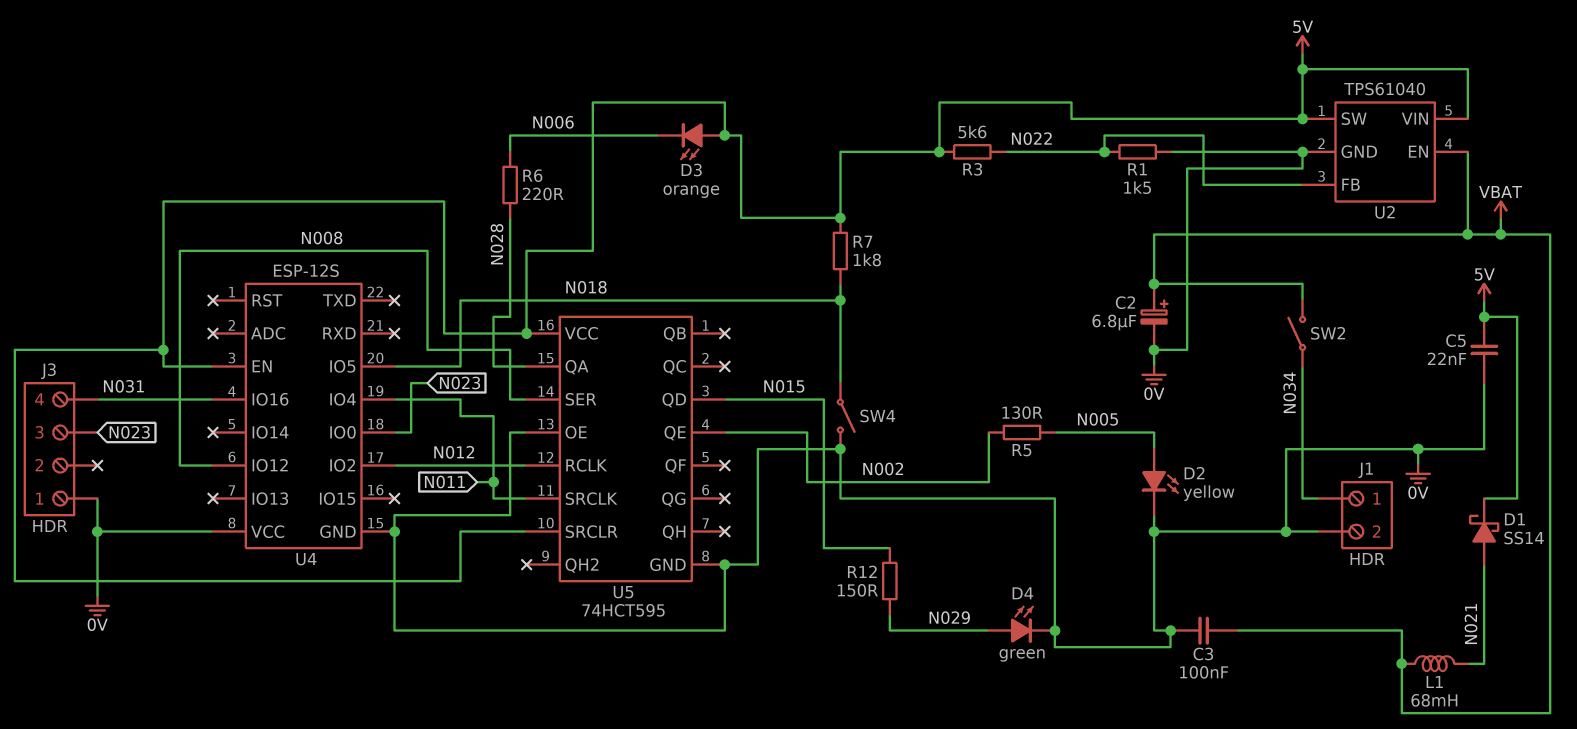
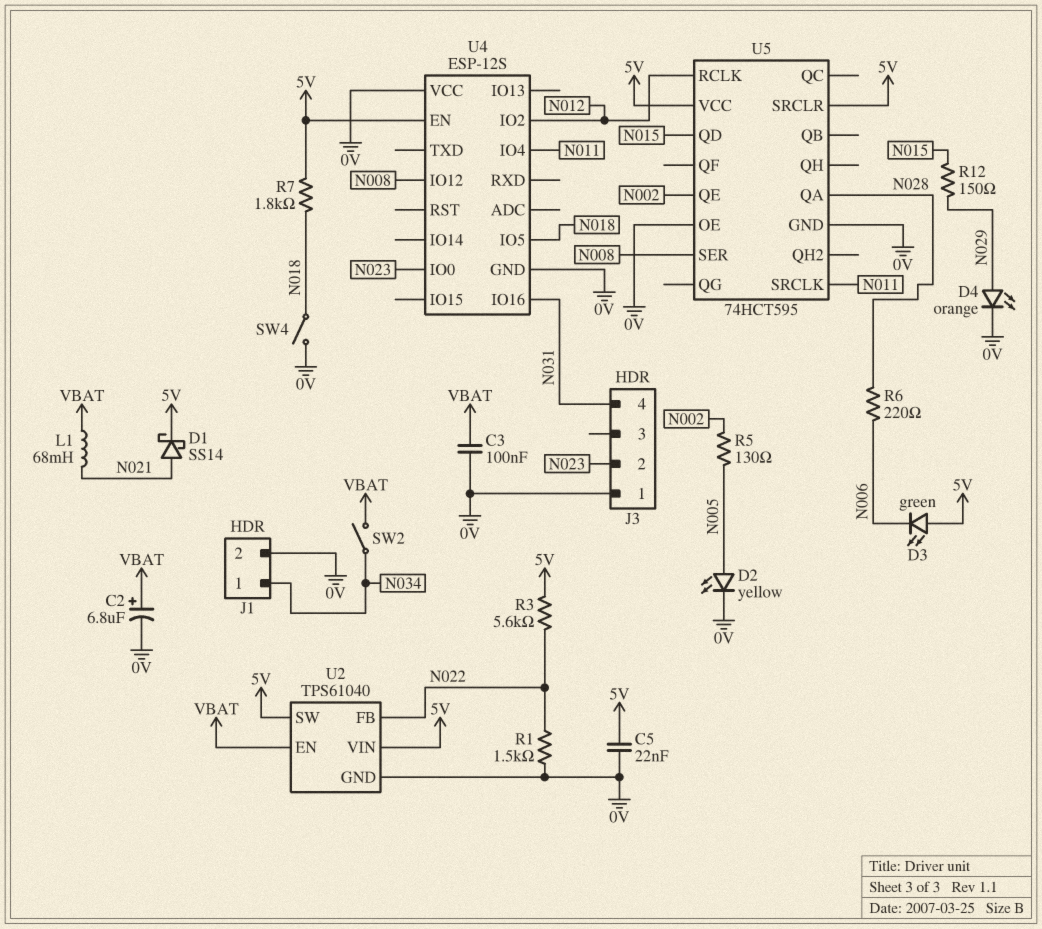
D3: LED orange (A 5V, K N006) -> LED green (A 5V, K N006)
D4: LED green (A N029, K 0V) -> LED orange (A N029, K 0V)
J3 pin 2: none -> N023
J3 pin 3: N023 -> none

